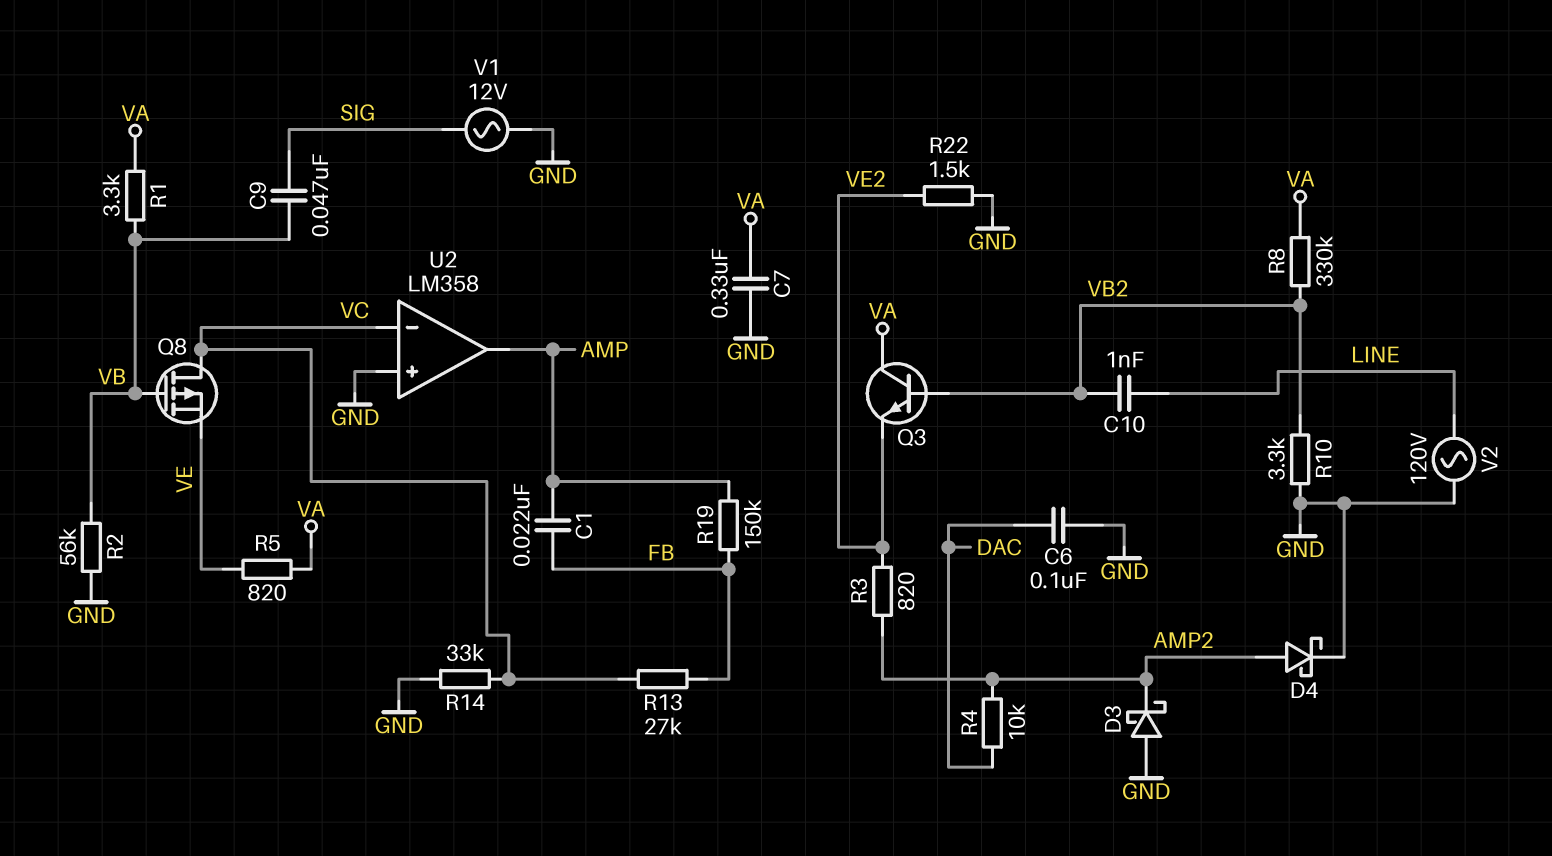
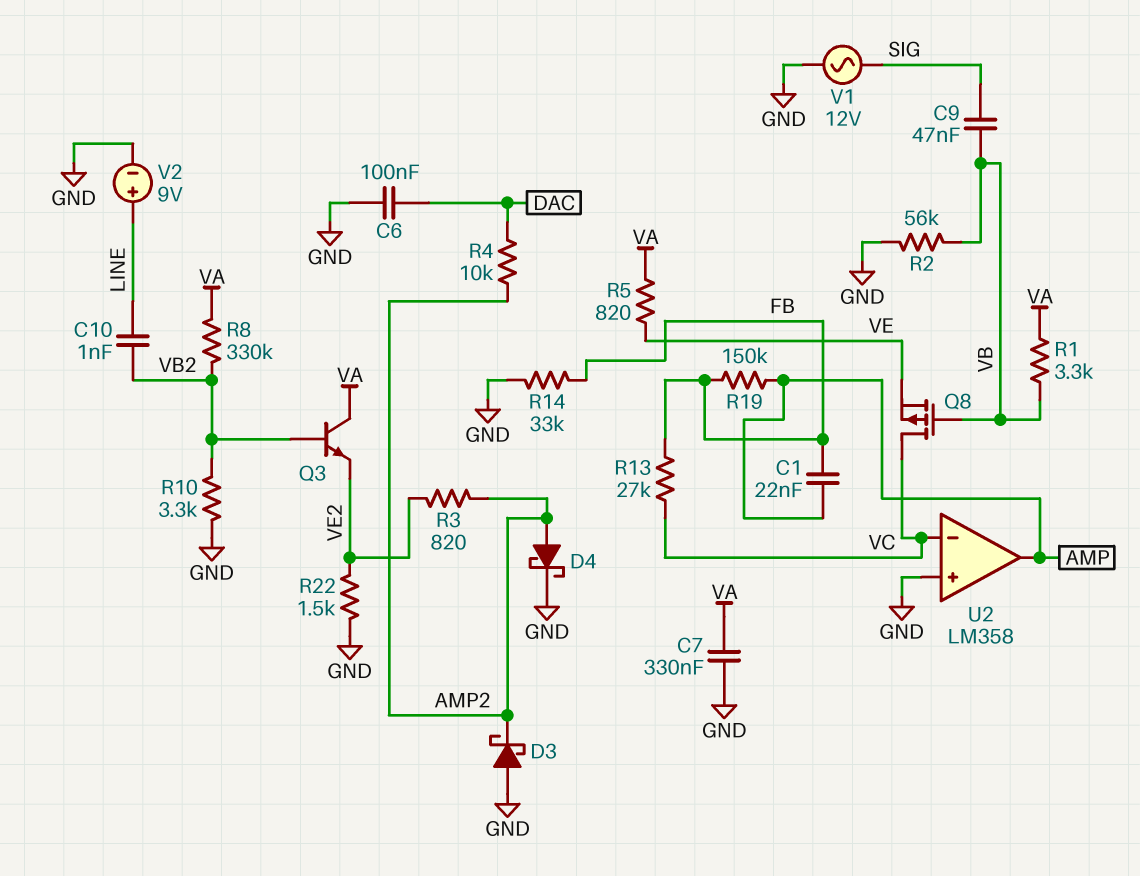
R14: 33k (GND, VC) -> 33k (FB, GND)
V2: AC 120V (GND, LINE) -> 9V (plus LINE, minus GND)

